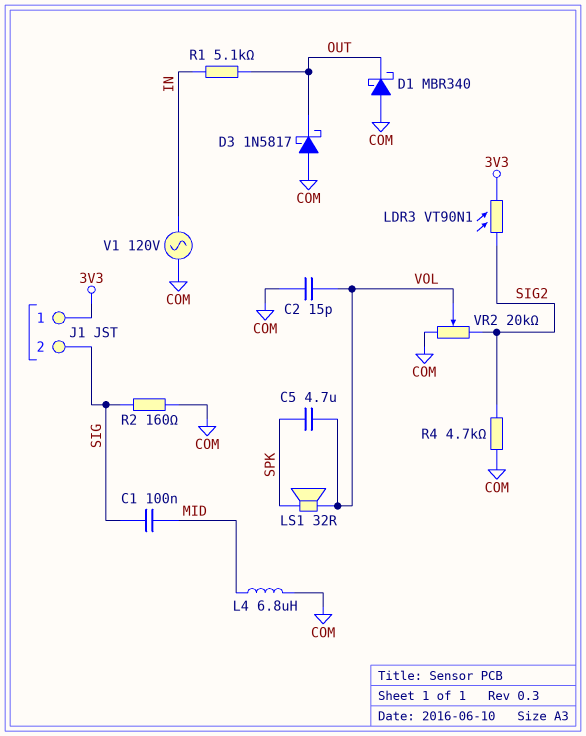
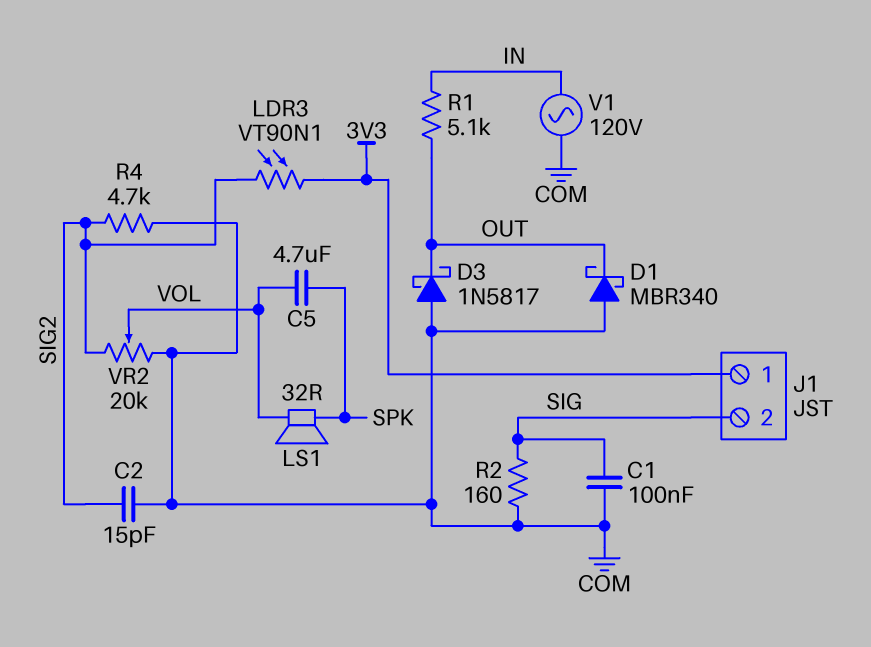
C1: 100nF (MID, SIG) -> 100nF (COM, SIG)
C2: 15pF (COM, VOL) -> 15pF (COM, SIG2)
L4: 6.8uH (COM, MID) -> none

